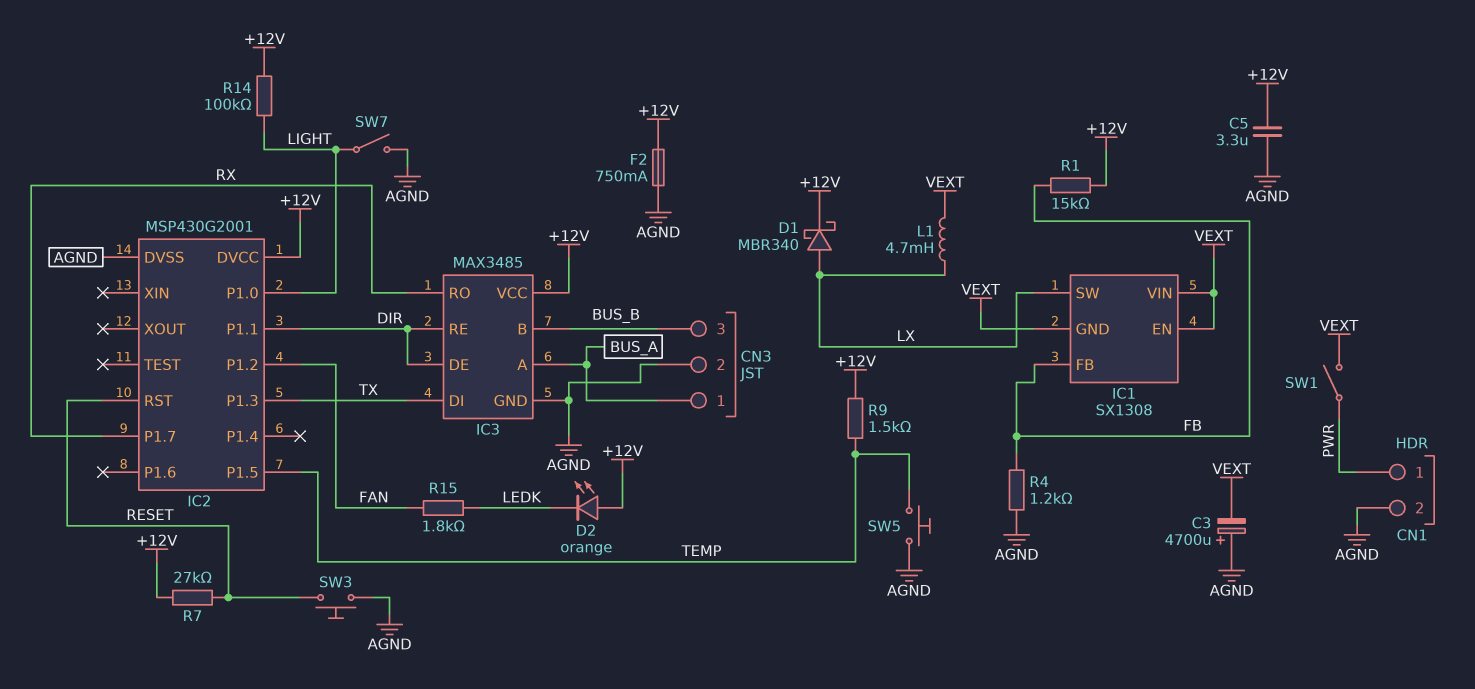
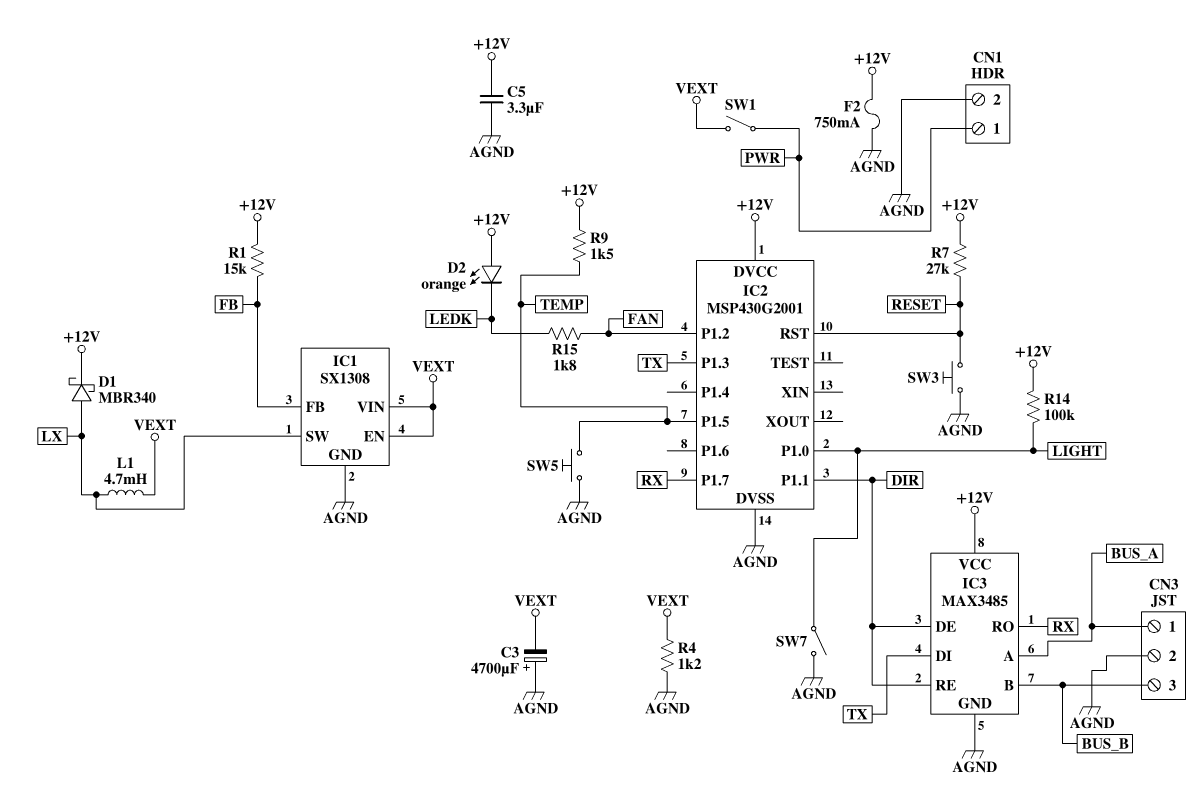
IC1 pin GND: VEXT -> AGND
R4: 1.2k (AGND, FB) -> 1.2k (AGND, VEXT)

